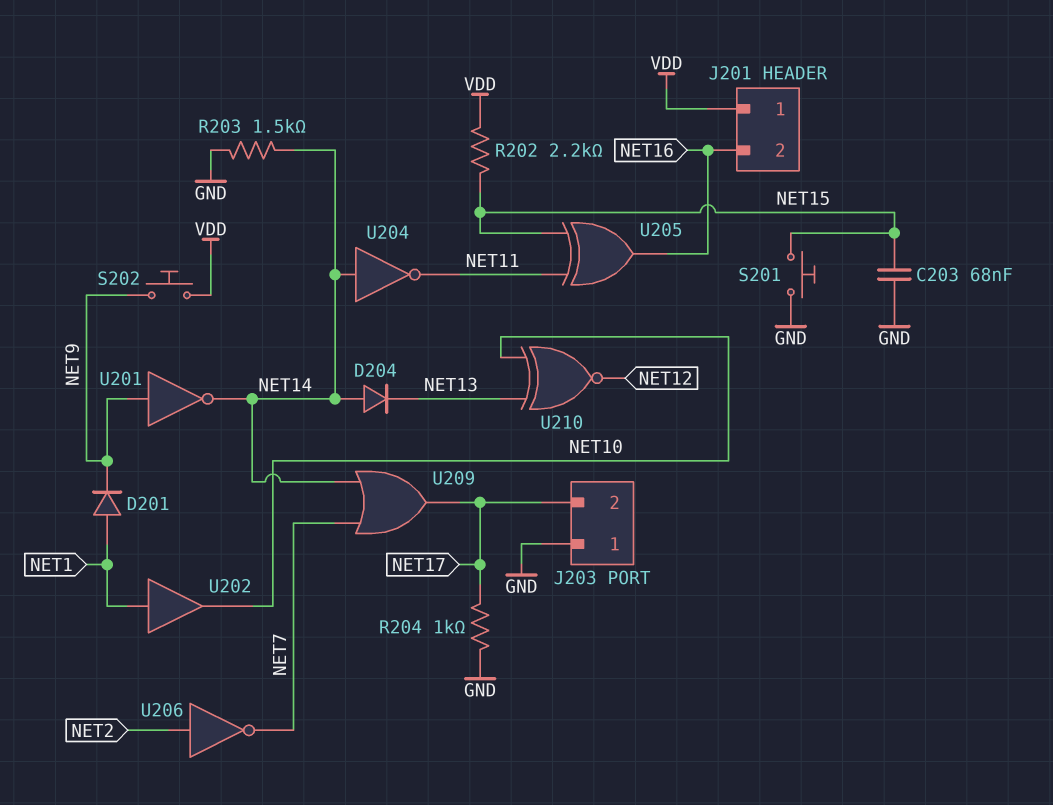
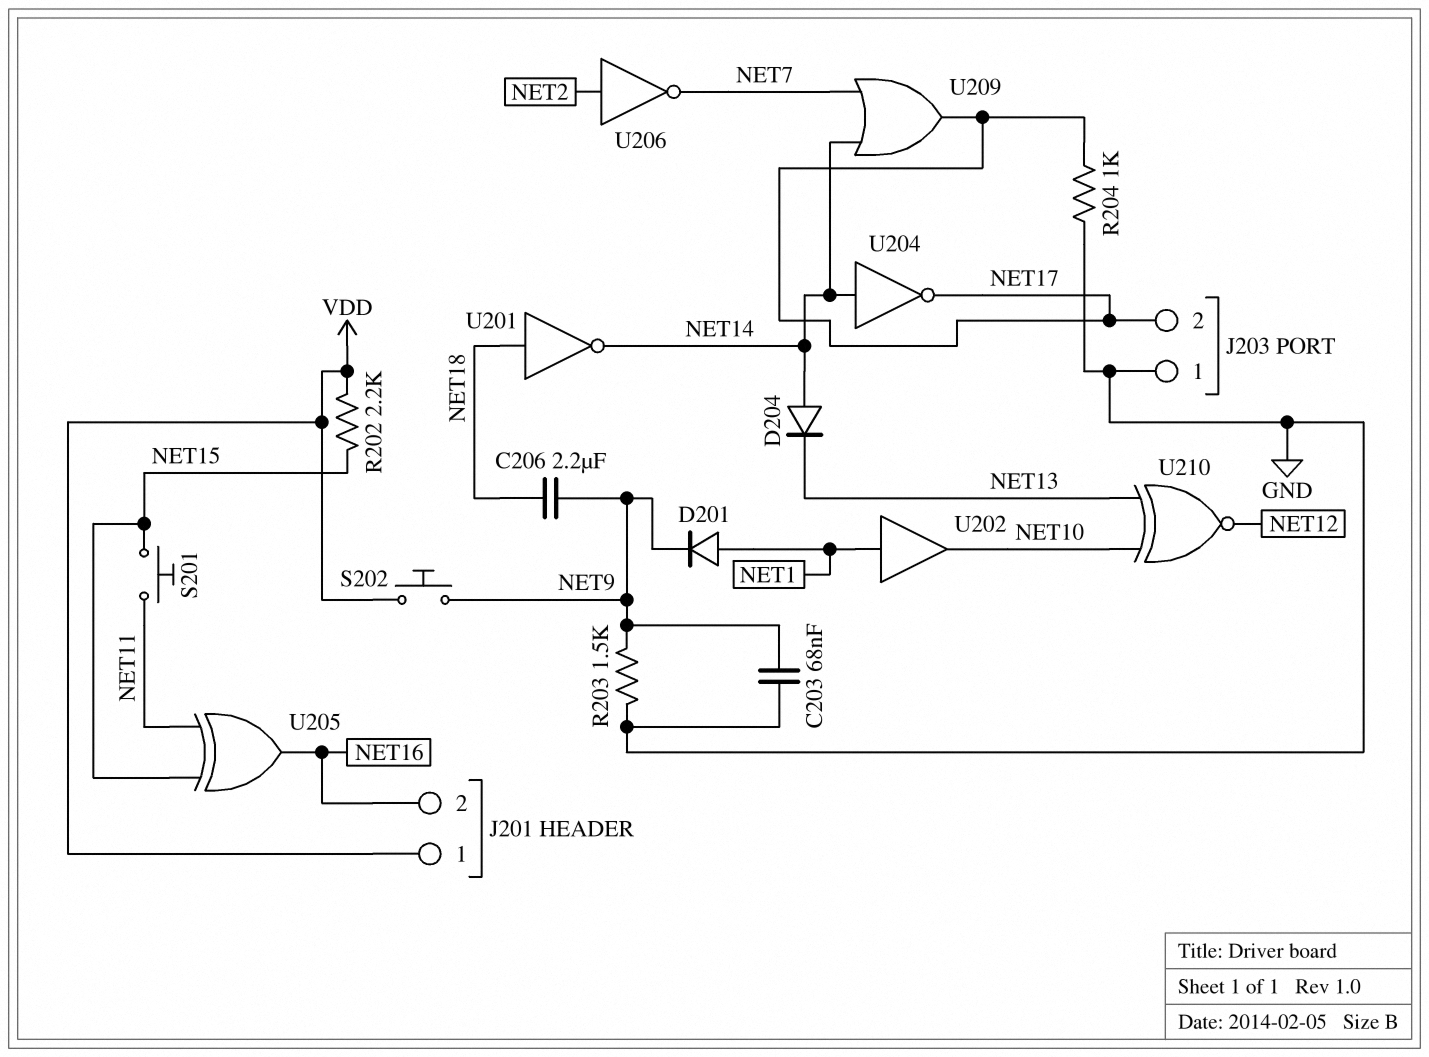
C203: 68nF (GND, NET15) -> 68nF (GND, NET9)
C206: none -> 2.2uF (NET9, NET18)
R203: 1.5k (GND, NET14) -> 1.5k (GND, NET9)
S201: button (GND, NET15) -> button (NET11, NET15)
U201: NOT (in NET9, out NET14) -> NOT (in NET18, out NET14)
U204: NOT (in NET14, out NET11) -> NOT (in NET14, out NET17)

